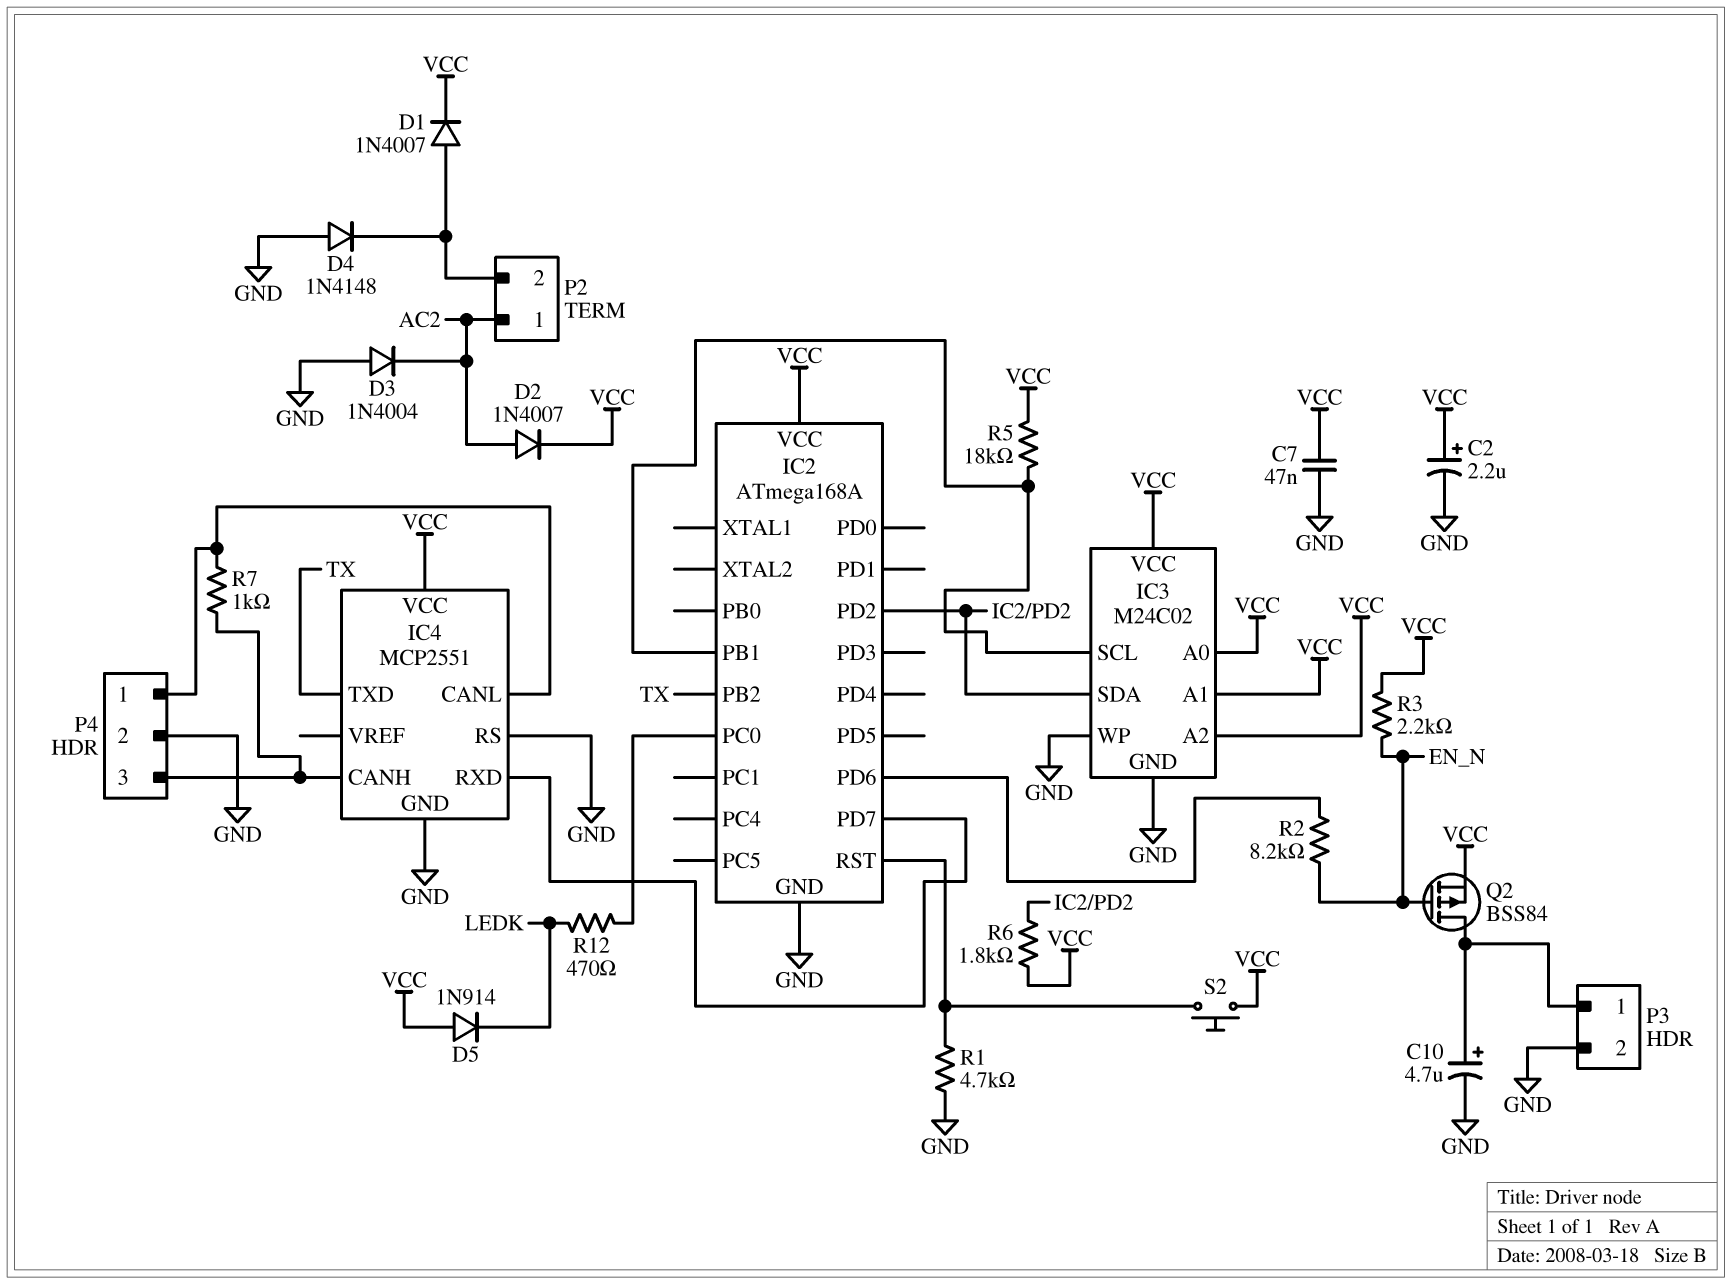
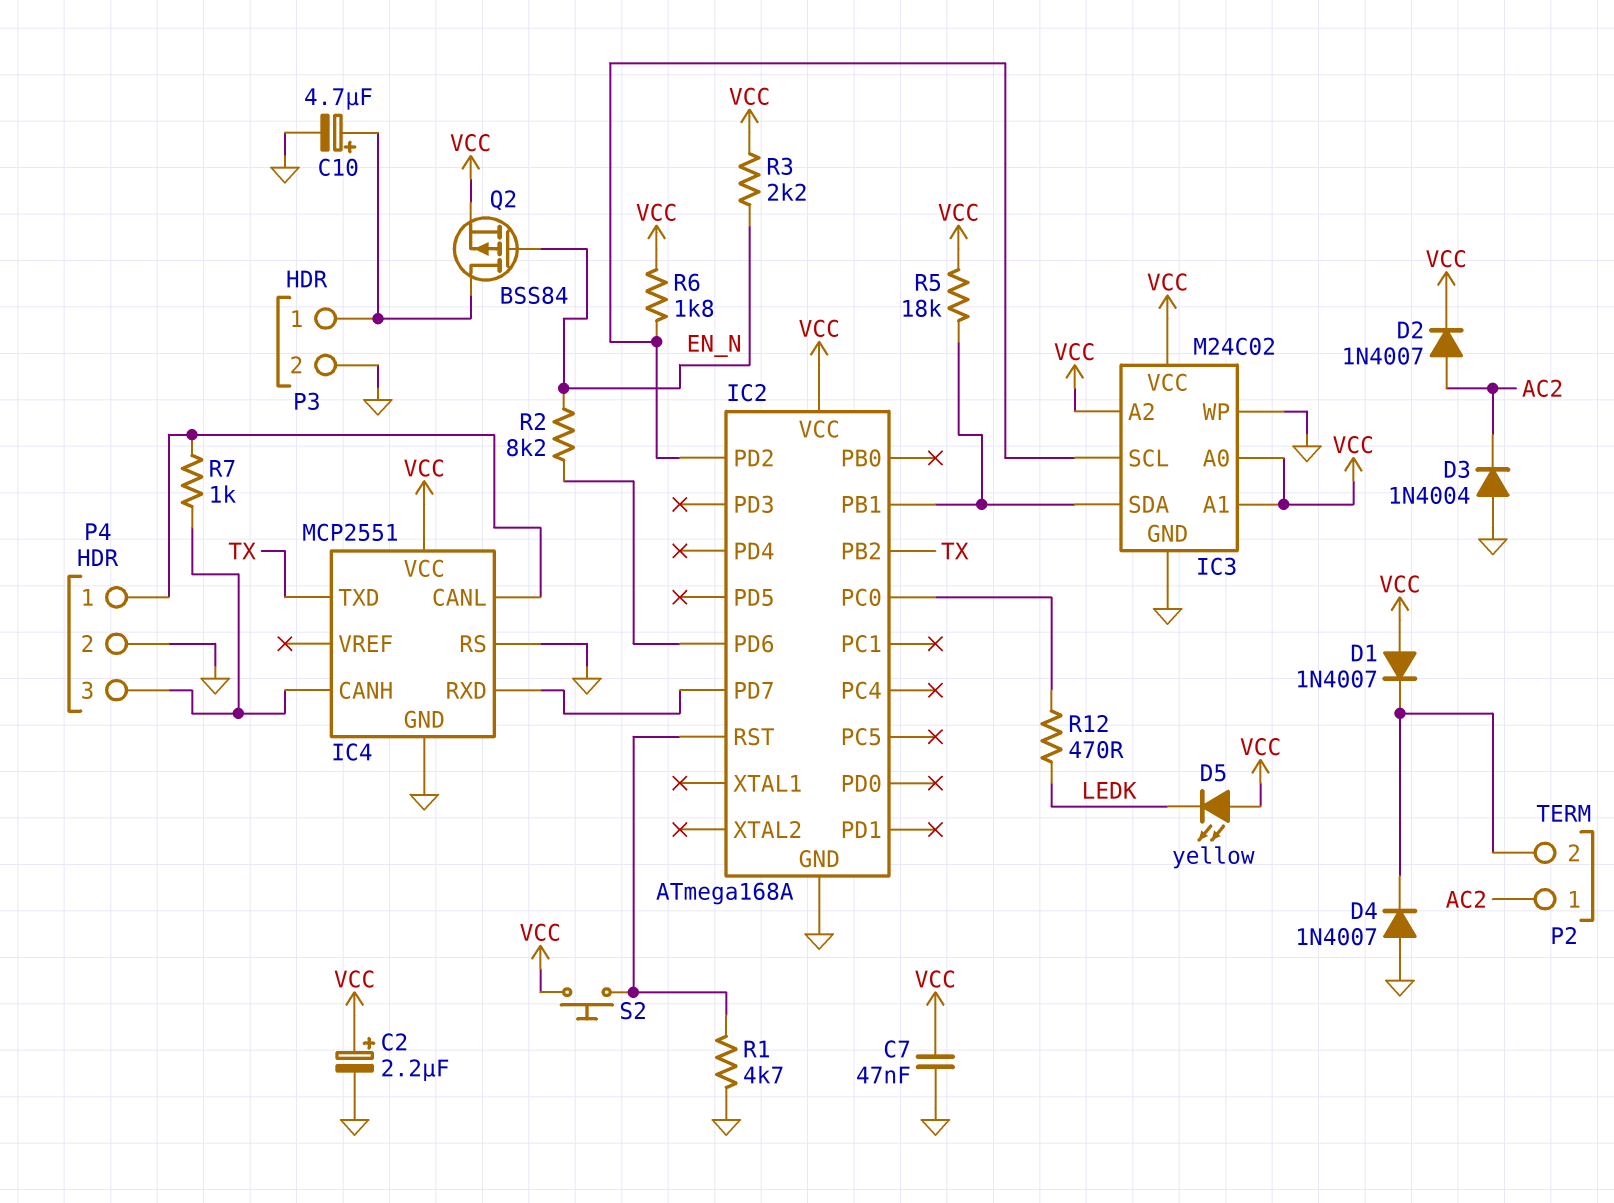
D1: diode 1N4007 (A P2/2, K VCC) -> diode 1N4007 (A VCC, K P2/2)
D4: diode 1N4148 (A GND, K P2/2) -> diode 1N4007 (A GND, K P2/2)
D5: diode 1N914 (A VCC, K LEDK) -> LED yellow (A VCC, K LEDK)
IC3 pin SCL: IC2/PB1 -> IC2/PD2
IC3 pin SDA: IC2/PD2 -> IC2/PB1

